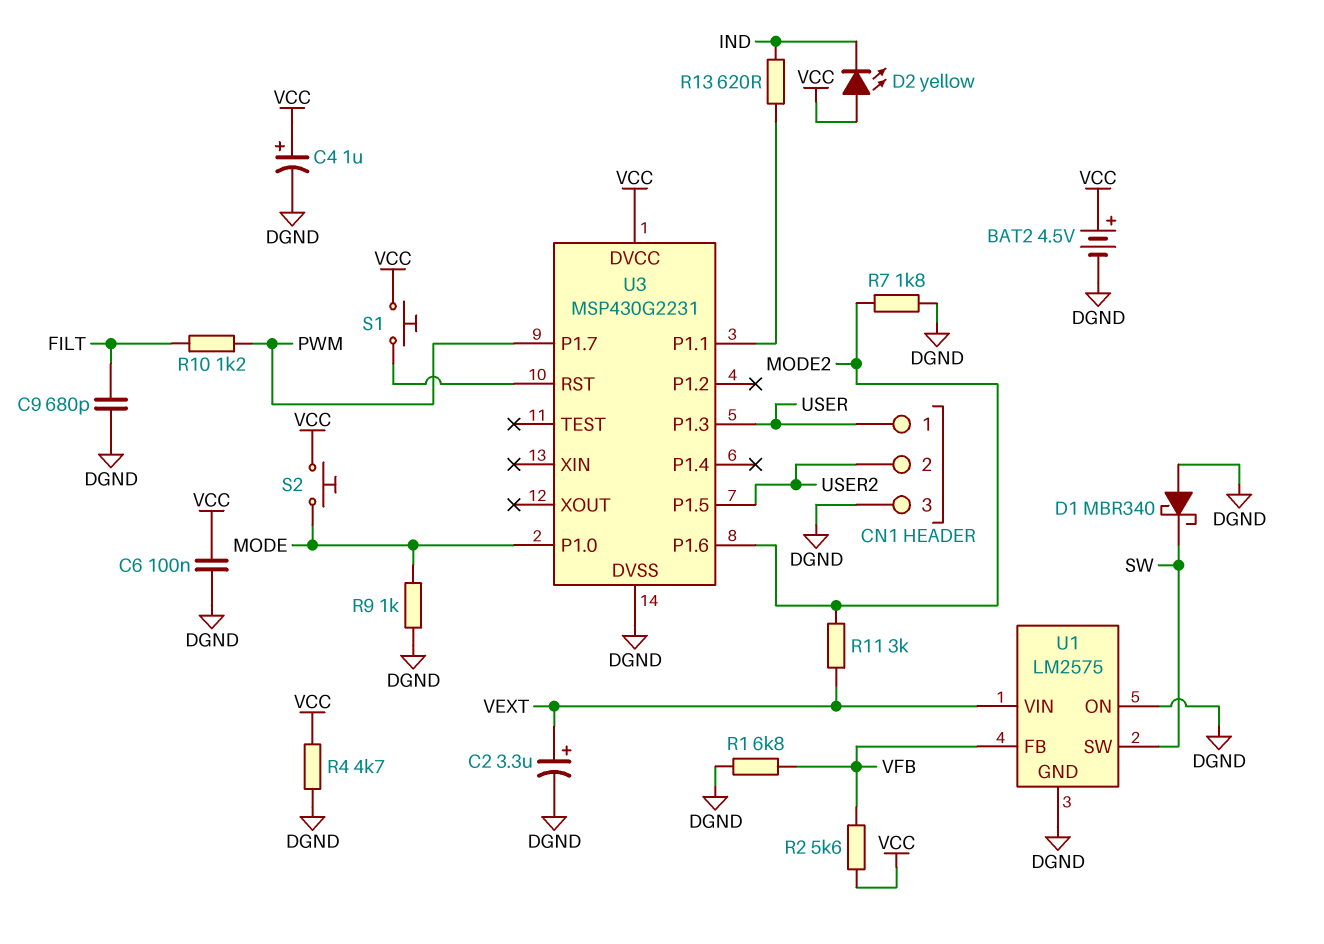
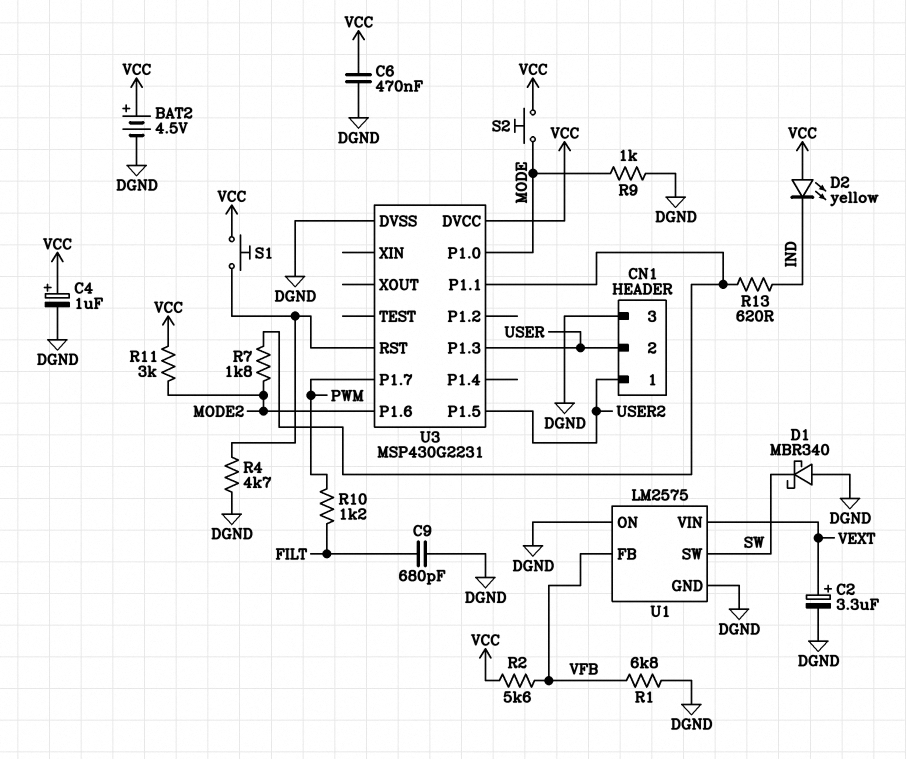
C6: 100nF (DGND, VCC) -> 470nF (DGND, VCC)
CN1 pin 1: USER -> USER2
CN1 pin 2: USER2 -> USER
R4: 4.7k (DGND, VCC) -> 4.7k (DGND, U3/RST)
R7: 1.8k (DGND, MODE2) -> 1.8k (MODE2, U3/P1.1)
R11: 3k (MODE2, VEXT) -> 3k (MODE2, VCC)

